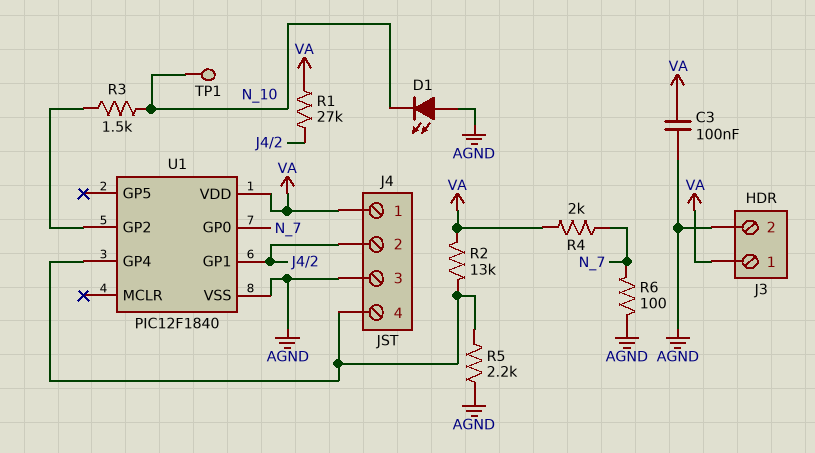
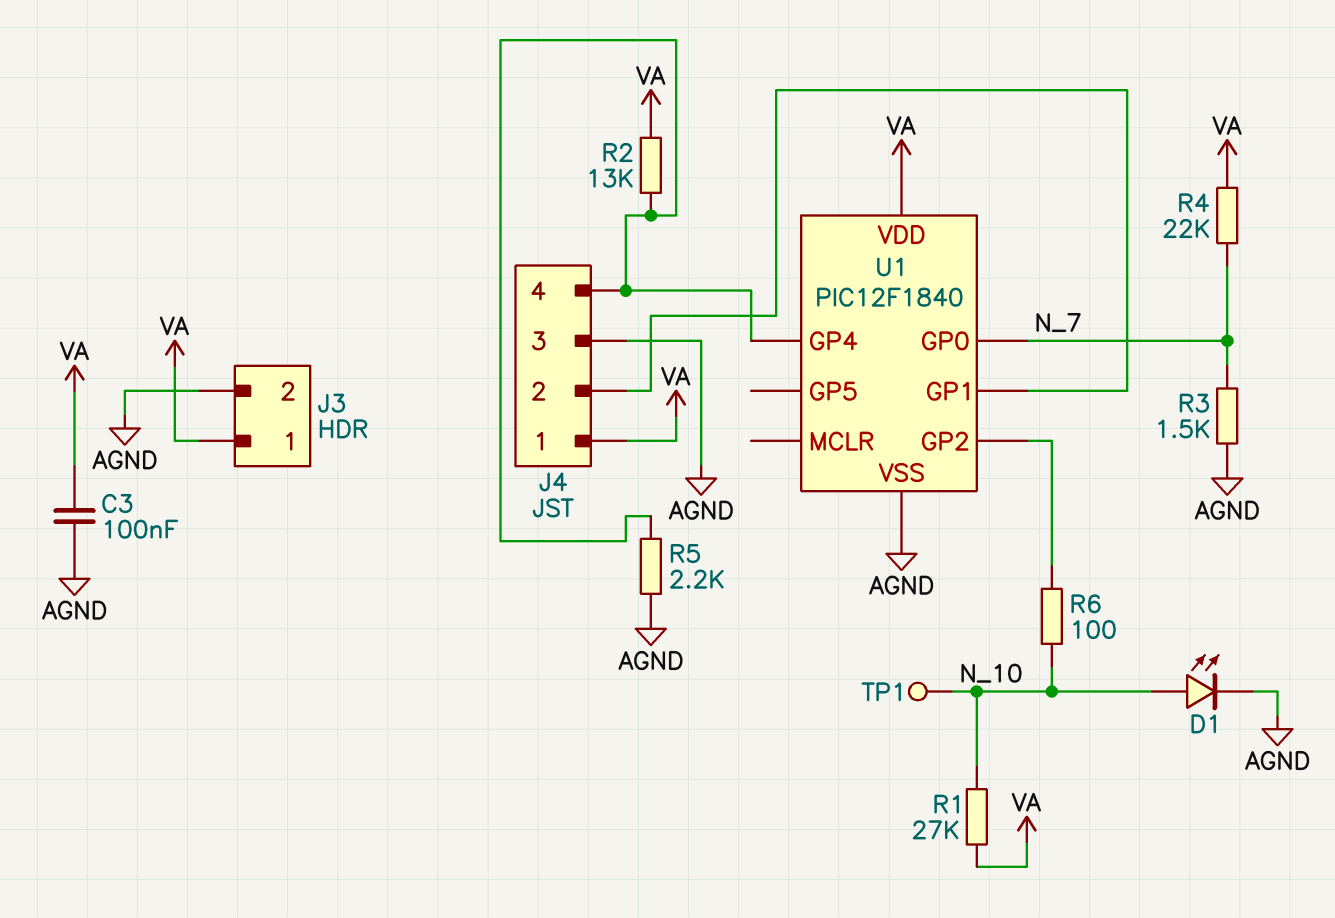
D1: LED (A AGND, K N_10) -> LED (A N_10, K AGND)
R1: 27k (J4/2, VA) -> 27k (N_10, VA)
R3: 1.5k (N_10, U1/GP2) -> 1.5k (AGND, N_7)
R4: 2k (N_7, VA) -> 22k (N_7, VA)
R6: 100 (AGND, N_7) -> 100 (N_10, U1/GP2)

